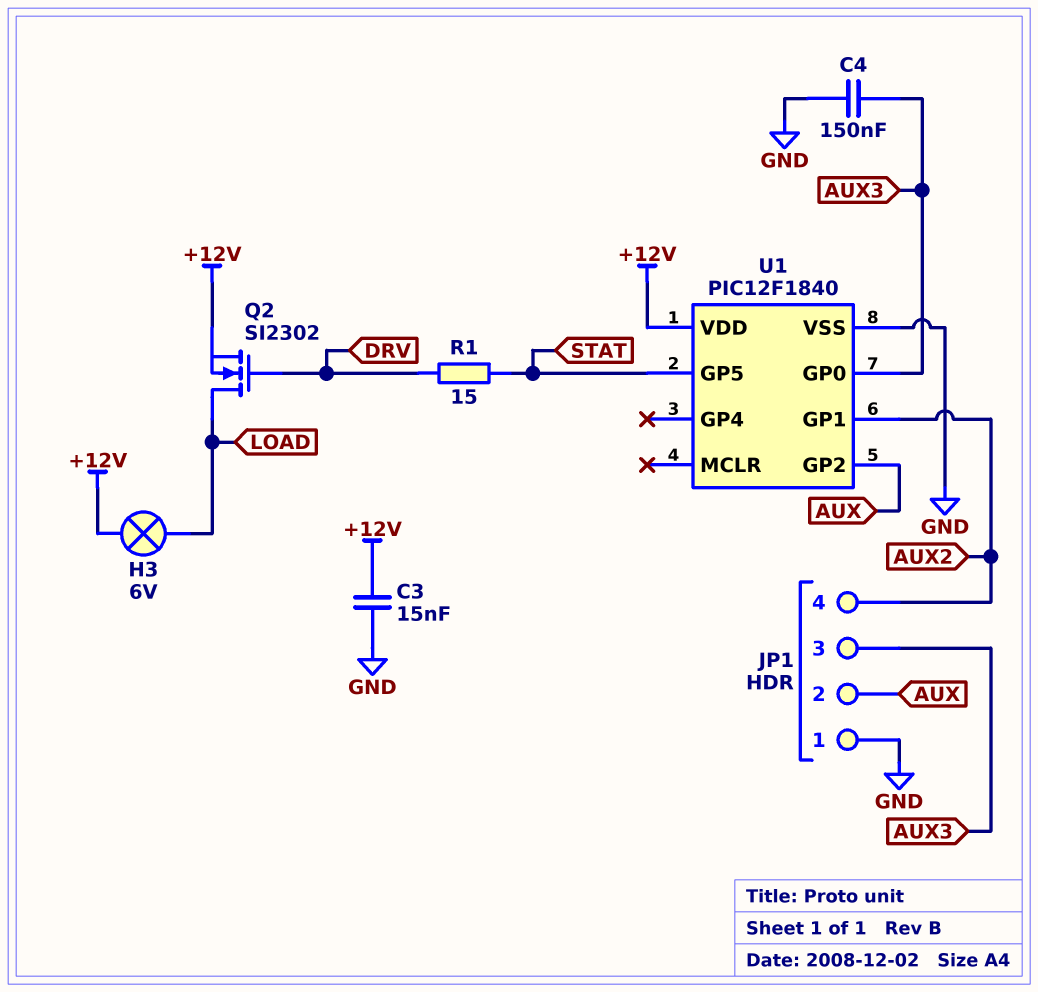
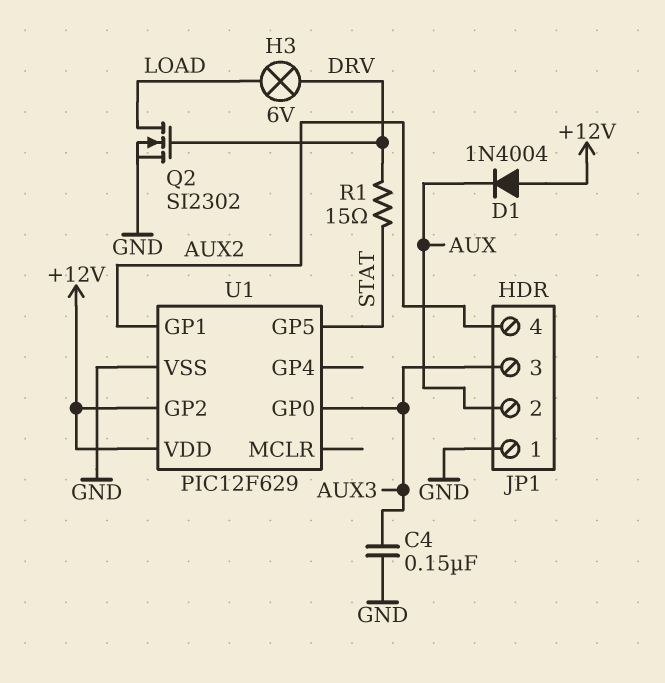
C3: 15nF (+12V, GND) -> none
D1: none -> diode 1N4004 (A +12V, K AUX)
H3: lamp 6V (+12V, LOAD) -> lamp 6V (DRV, LOAD)
Q2: NMOS SI2302 (G DRV, D LOAD, S +12V) -> NMOS SI2302 (G DRV, D LOAD, S GND)
U1: PIC12F1840 -> PIC12F629
U1 pin GP2: AUX -> +12V

